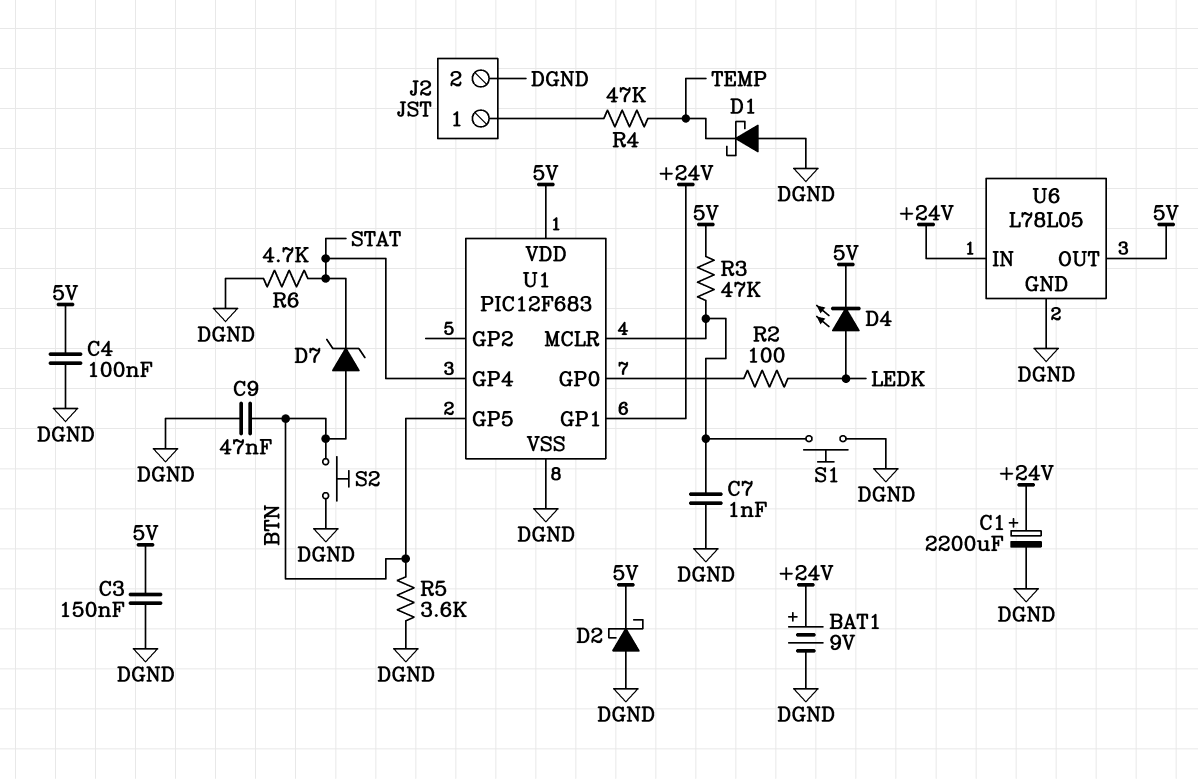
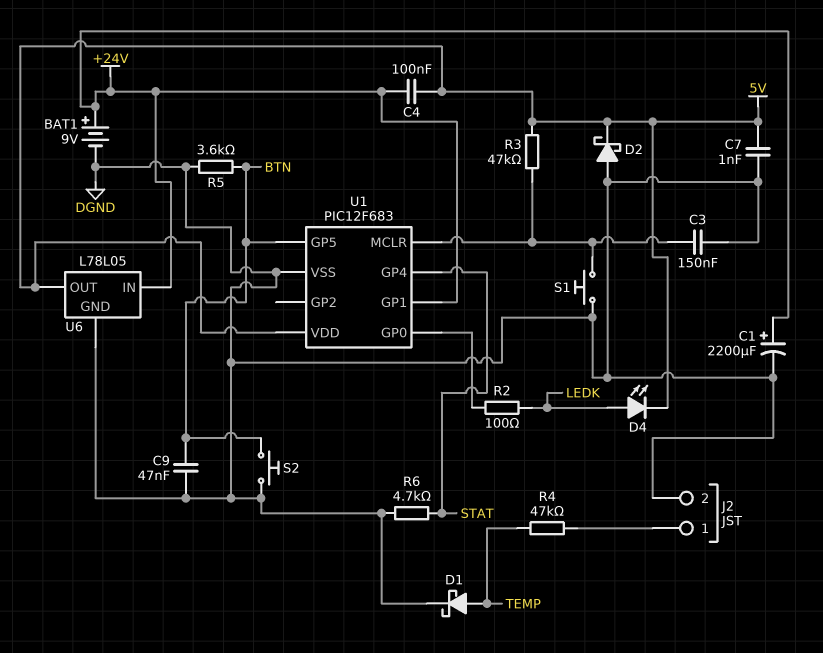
C3: 150nF (5V, DGND) -> 150nF (DGND, U1/MCLR)
C4: 100nF (5V, DGND) -> 100nF (+24V, 5V)
C7: 1nF (DGND, U1/MCLR) -> 1nF (5V, DGND)
D1: schottky (A DGND, K TEMP) -> schottky (A TEMP, K DGND)
D7: zener (A BTN, K STAT) -> none

